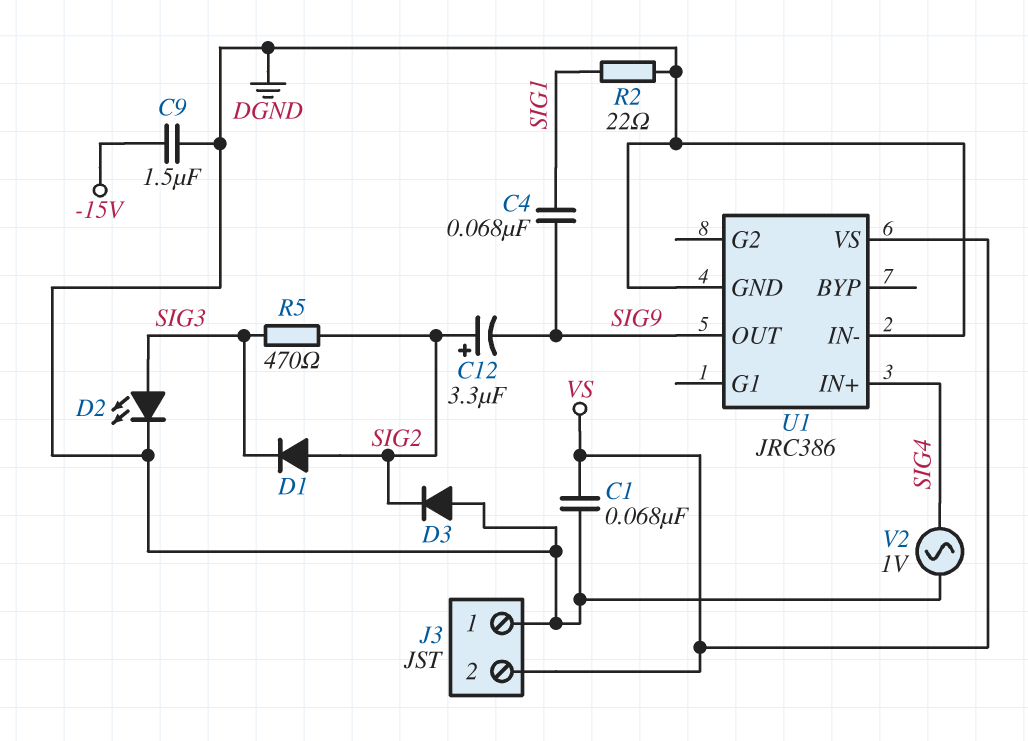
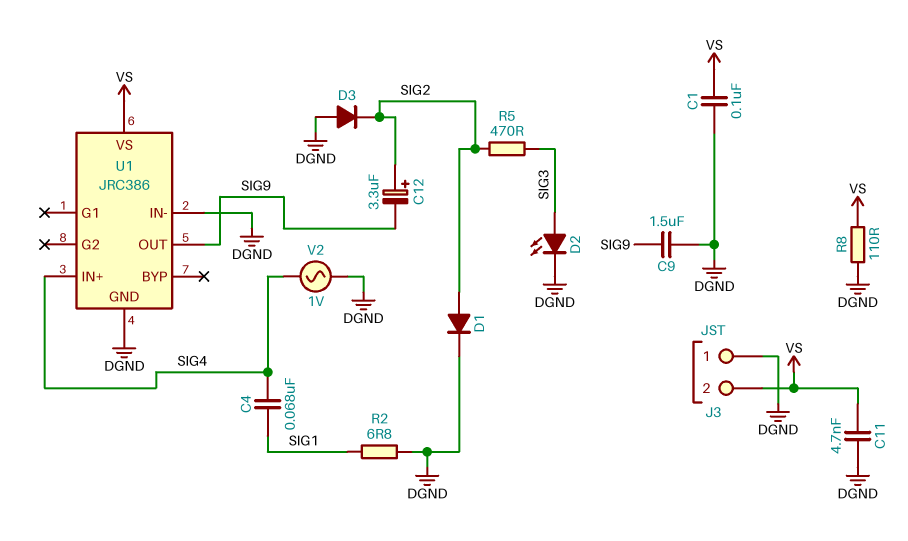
C1: 68nF (DGND, VS) -> 100nF (DGND, VS)
C4: 68nF (SIG1, SIG9) -> 68nF (SIG1, SIG4)
C9: 1.5uF (-15V, DGND) -> 1.5uF (DGND, SIG9)
C11: none -> 4.7nF (DGND, VS)
D1: diode (A SIG2, K SIG3) -> diode (A SIG2, K DGND)
R2: 22 (DGND, SIG1) -> 6.8 (DGND, SIG1)
R8: none -> 110 (DGND, VS)

